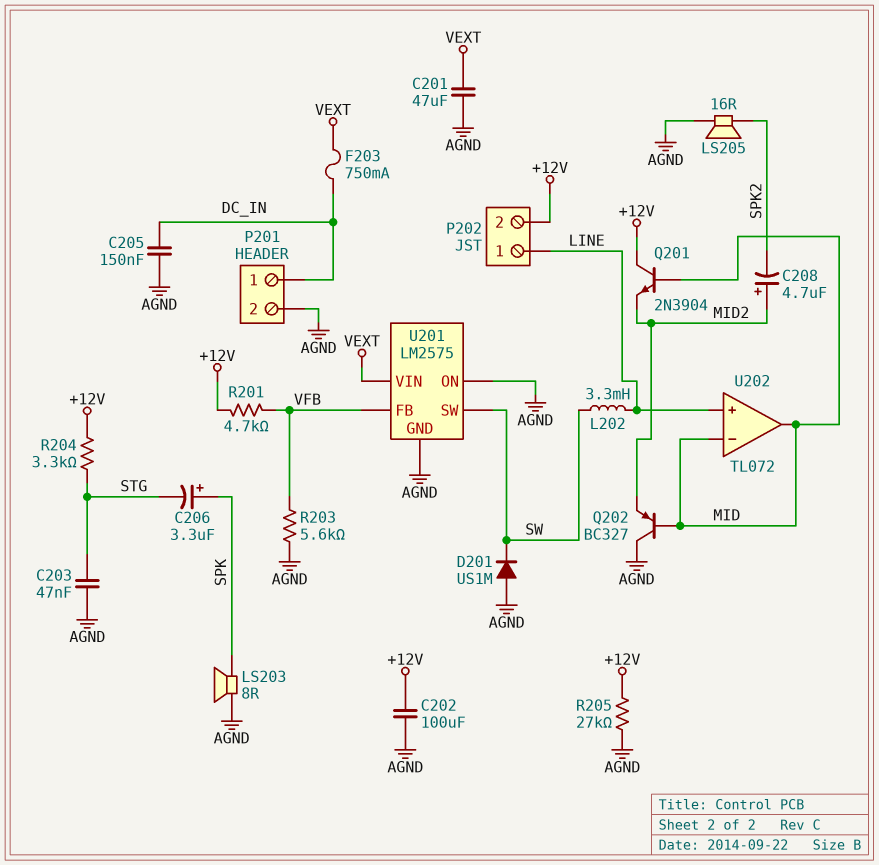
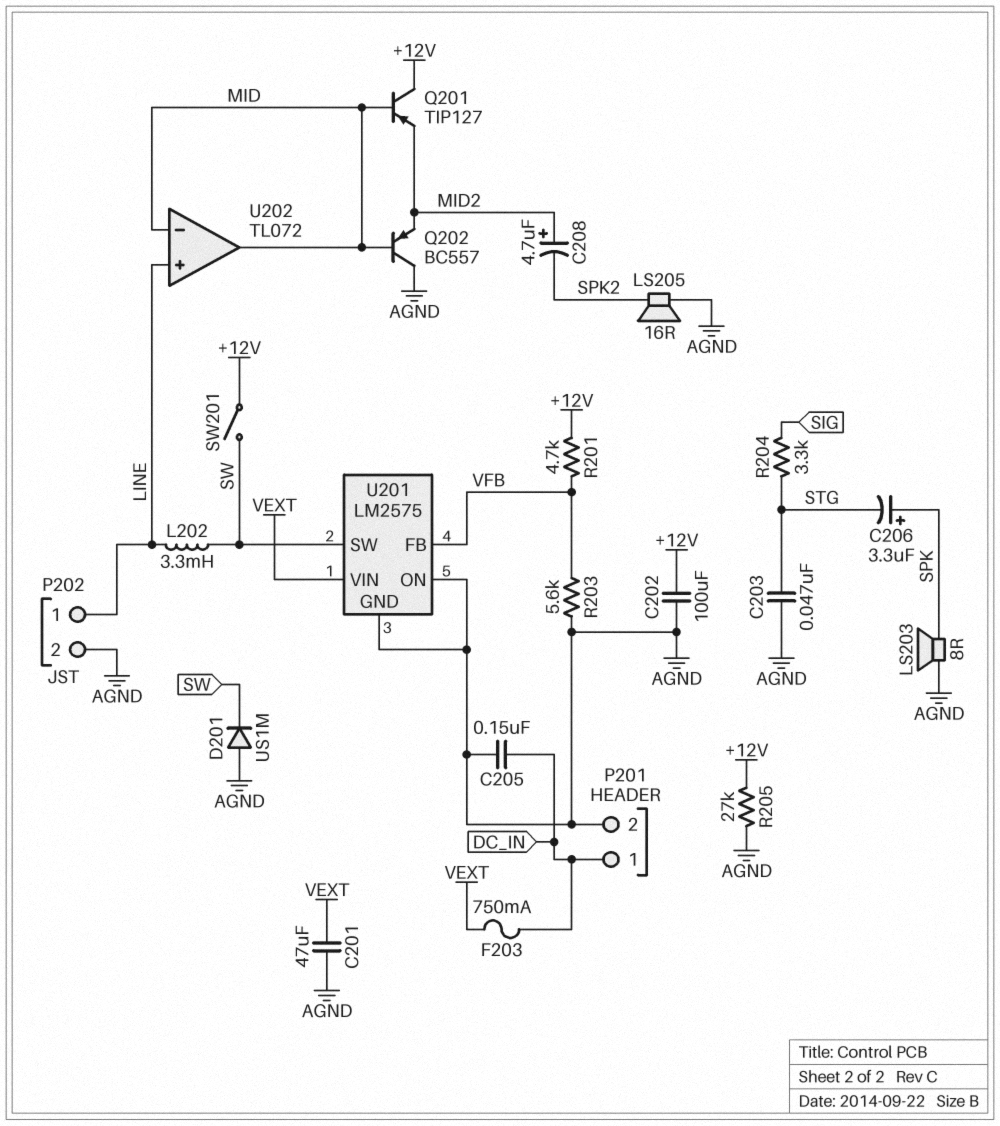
P202 pin 2: +12V -> AGND
Q201: NPN 2N3904 (B MID, C +12V, E MID2) -> PNP TIP127 (B MID, C +12V, E MID2)
Q202: PNP BC327 (B MID, C AGND, E MID2) -> PNP BC557 (B MID, C AGND, E MID2)
R204: 3.3k (+12V, STG) -> 3.3k (SIG, STG)
SW201: none -> switch (+12V, SW)

